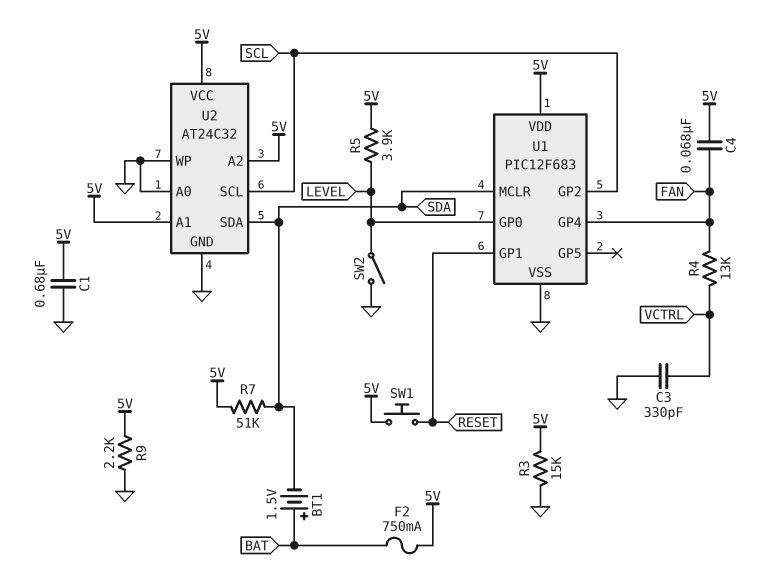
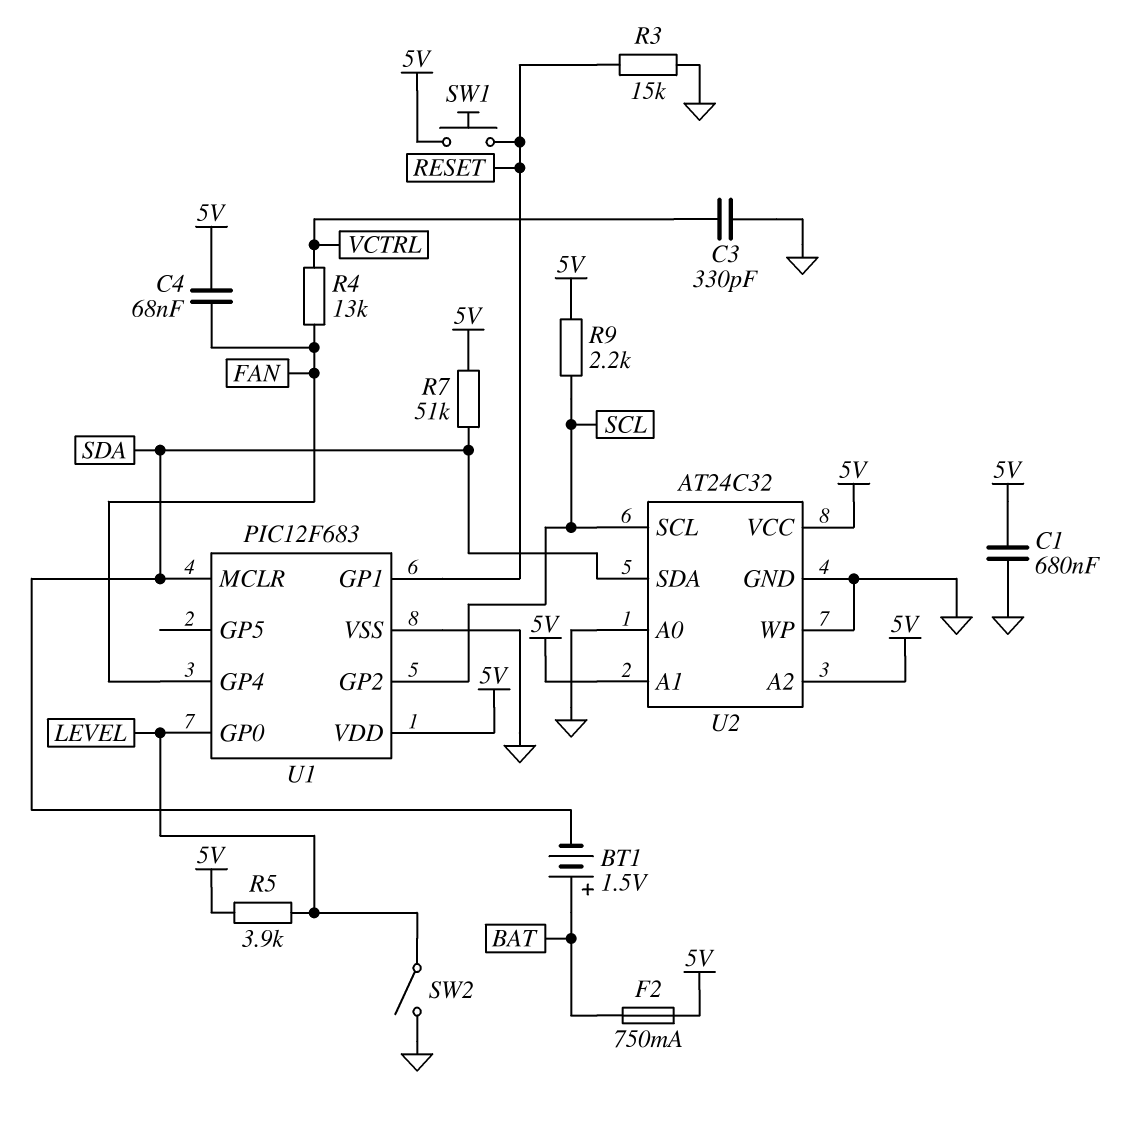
R3: 15k (5V, GND) -> 15k (GND, RESET)
R9: 2.2k (5V, GND) -> 2.2k (5V, SCL)

